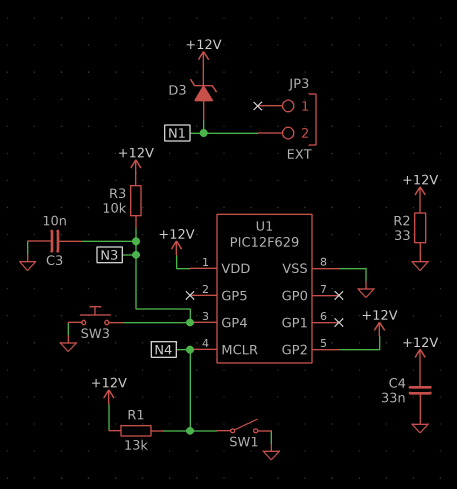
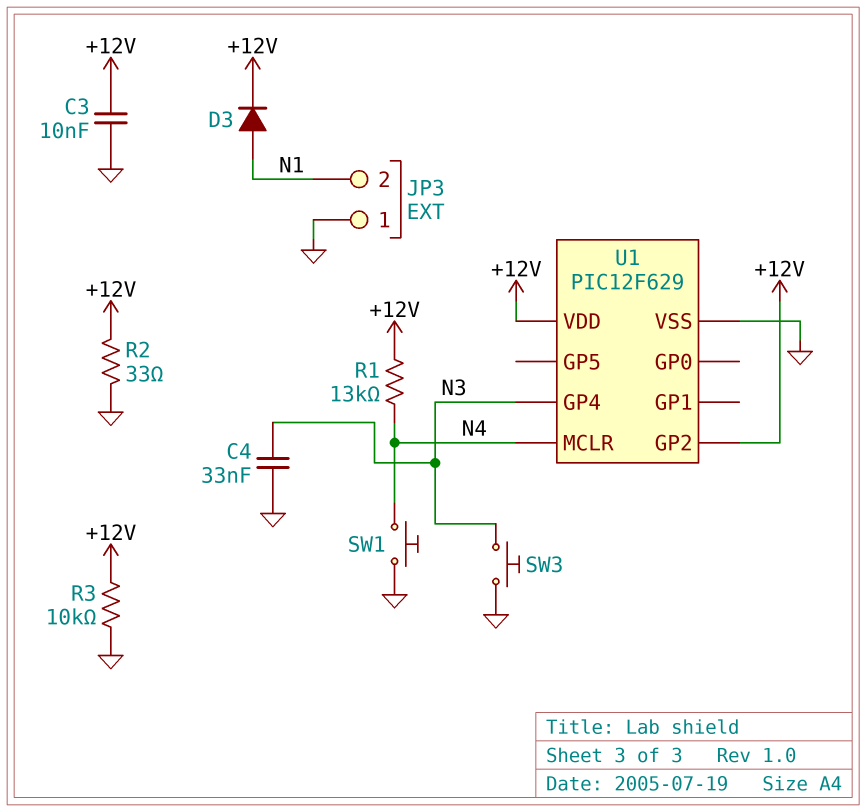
C3: 10nF (GND, N3) -> 10nF (+12V, GND)
C4: 33nF (+12V, GND) -> 33nF (GND, N3)
D3: zener (A N1, K +12V) -> diode (A N1, K +12V)
JP3 pin 1: none -> GND
R3: 10k (+12V, N3) -> 10k (+12V, GND)
SW1: switch (GND, N4) -> button (GND, N4)

